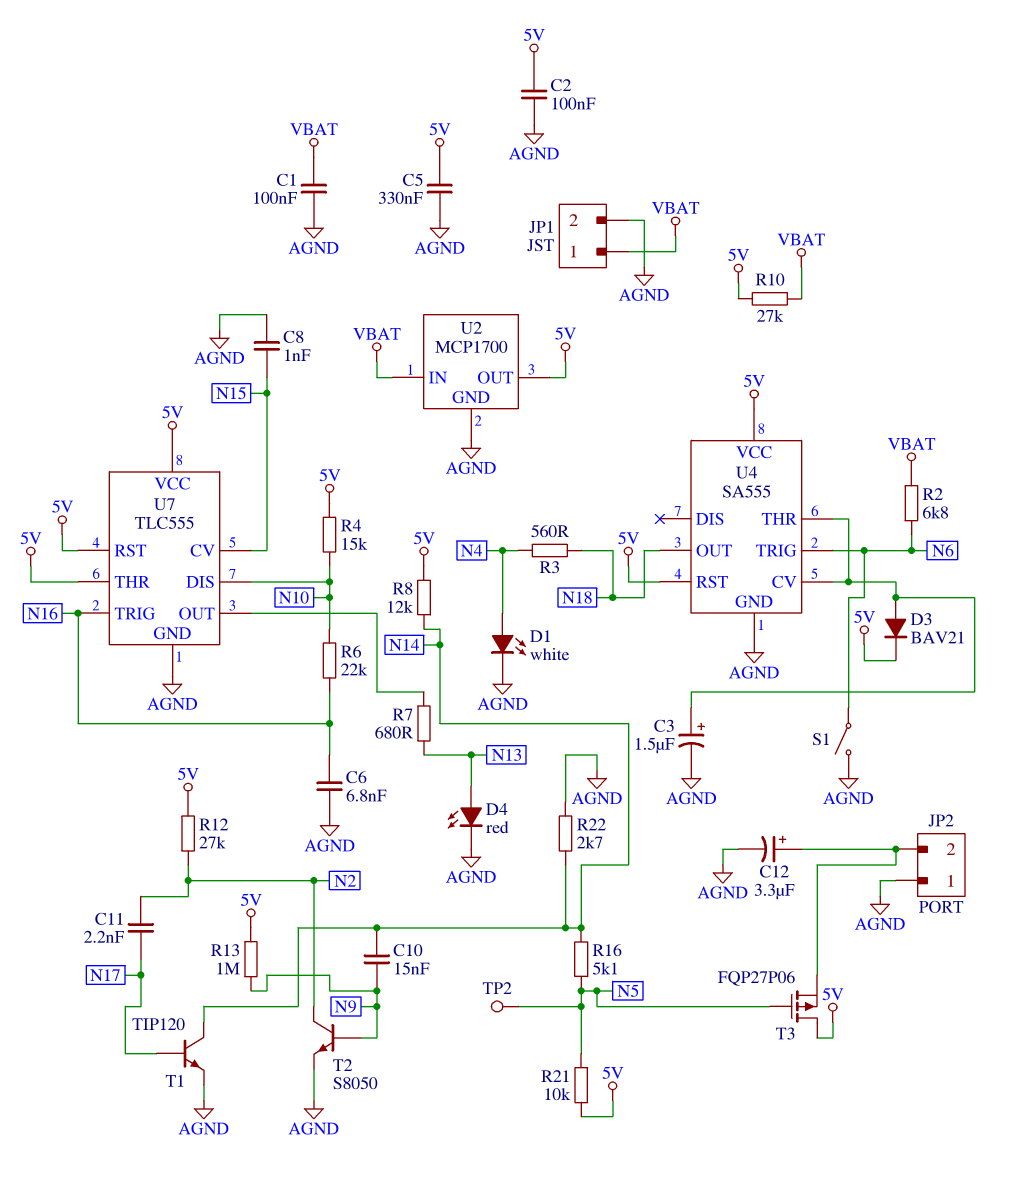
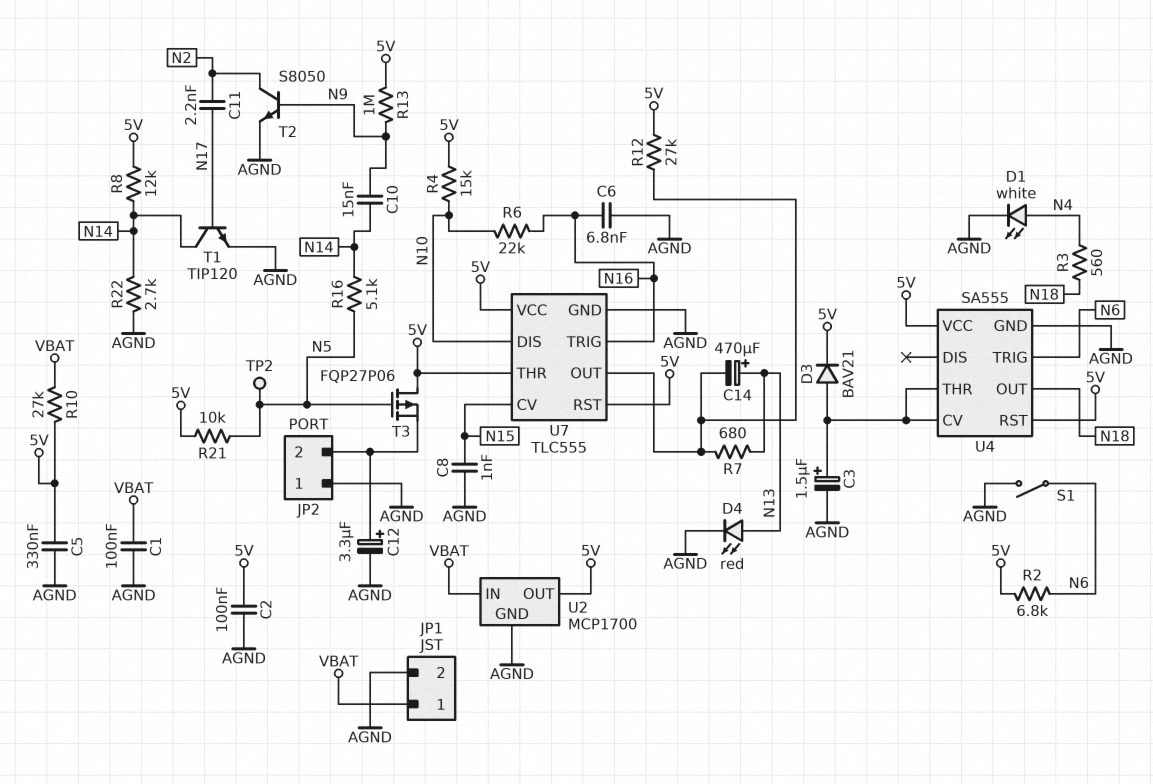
C14: none -> 470uF (plus N13, minus U7/OUT)
R2: 6.8k (N6, VBAT) -> 6.8k (5V, N6)
R12: 27k (5V, N2) -> 27k (5V, U7/OUT)

